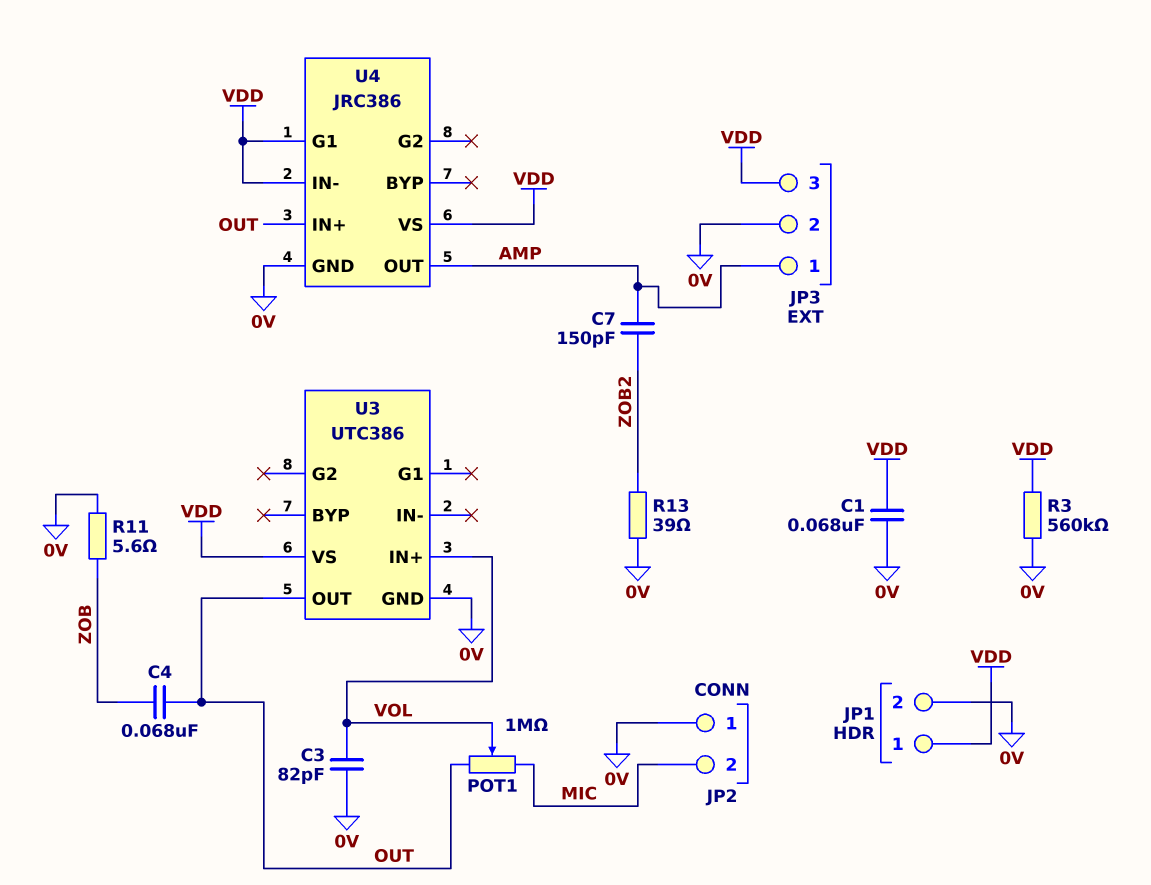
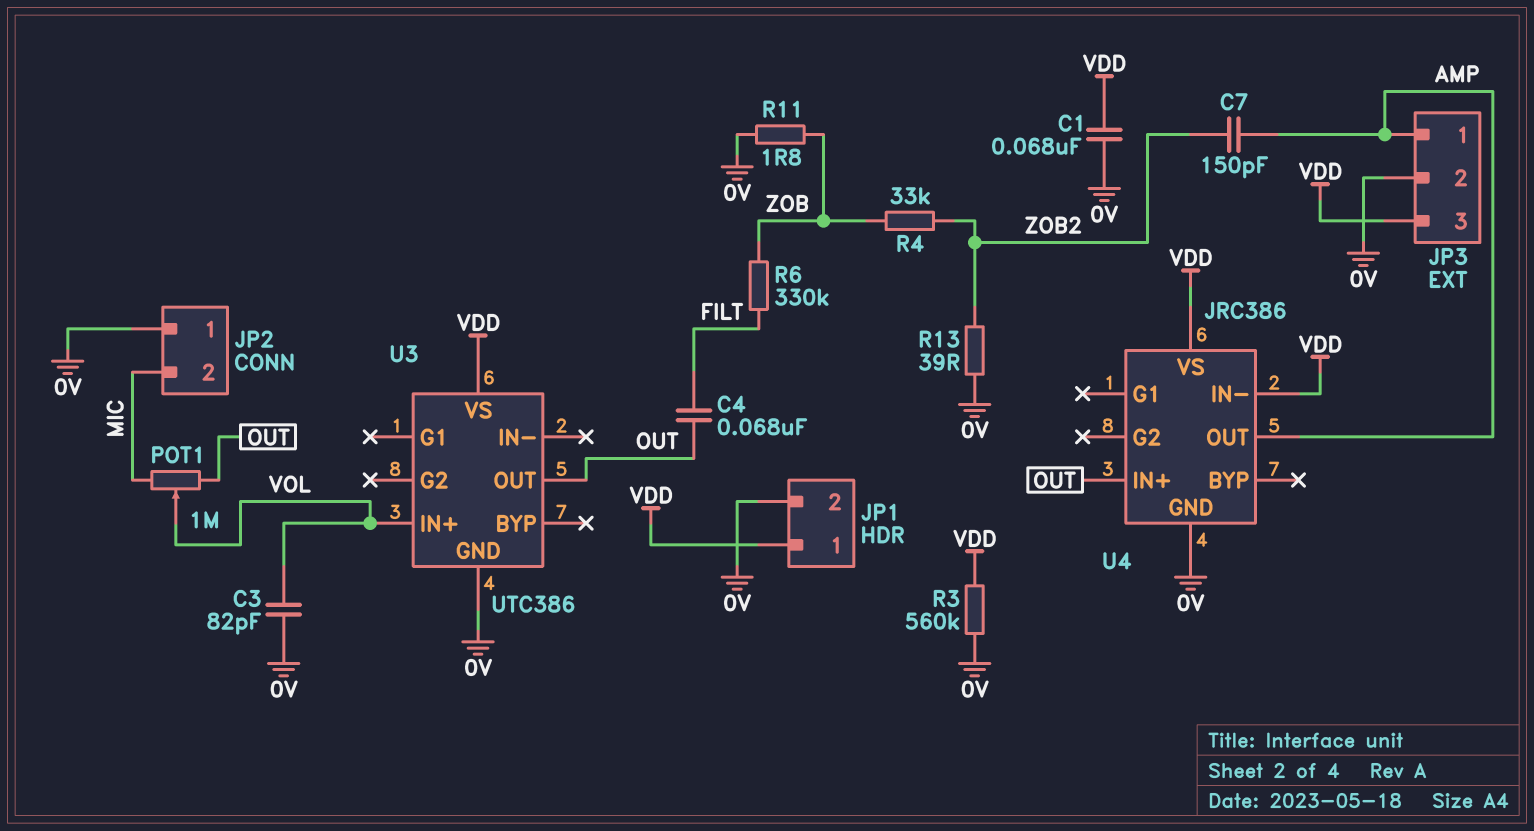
C4: 68nF (OUT, ZOB) -> 68nF (FILT, OUT)
R4: none -> 33k (ZOB, ZOB2)
R6: none -> 330k (FILT, ZOB)
R11: 5.6 (0V, ZOB) -> 1.8 (0V, ZOB)
U4 pin G1: VDD -> none

